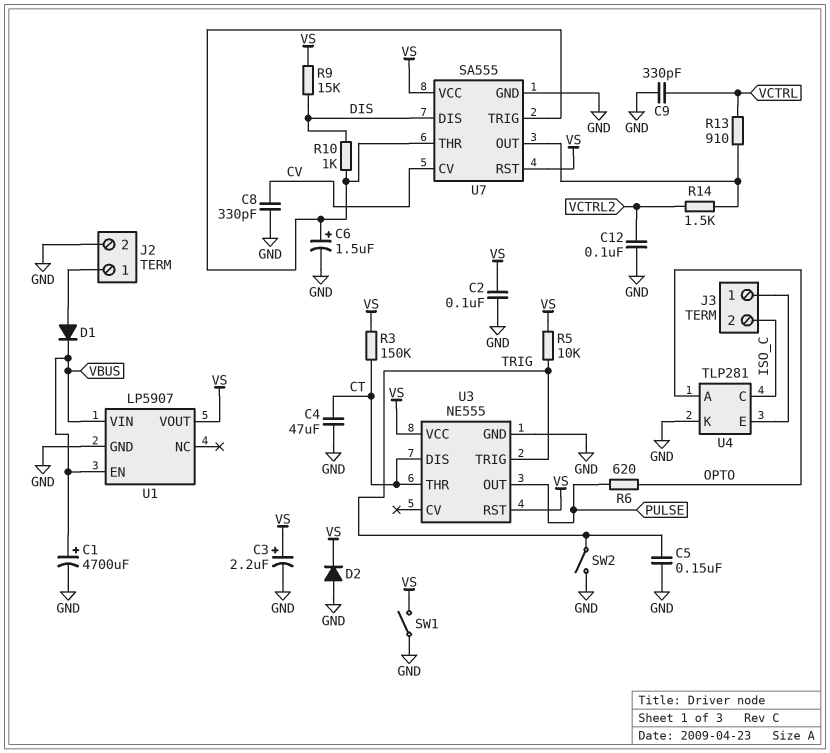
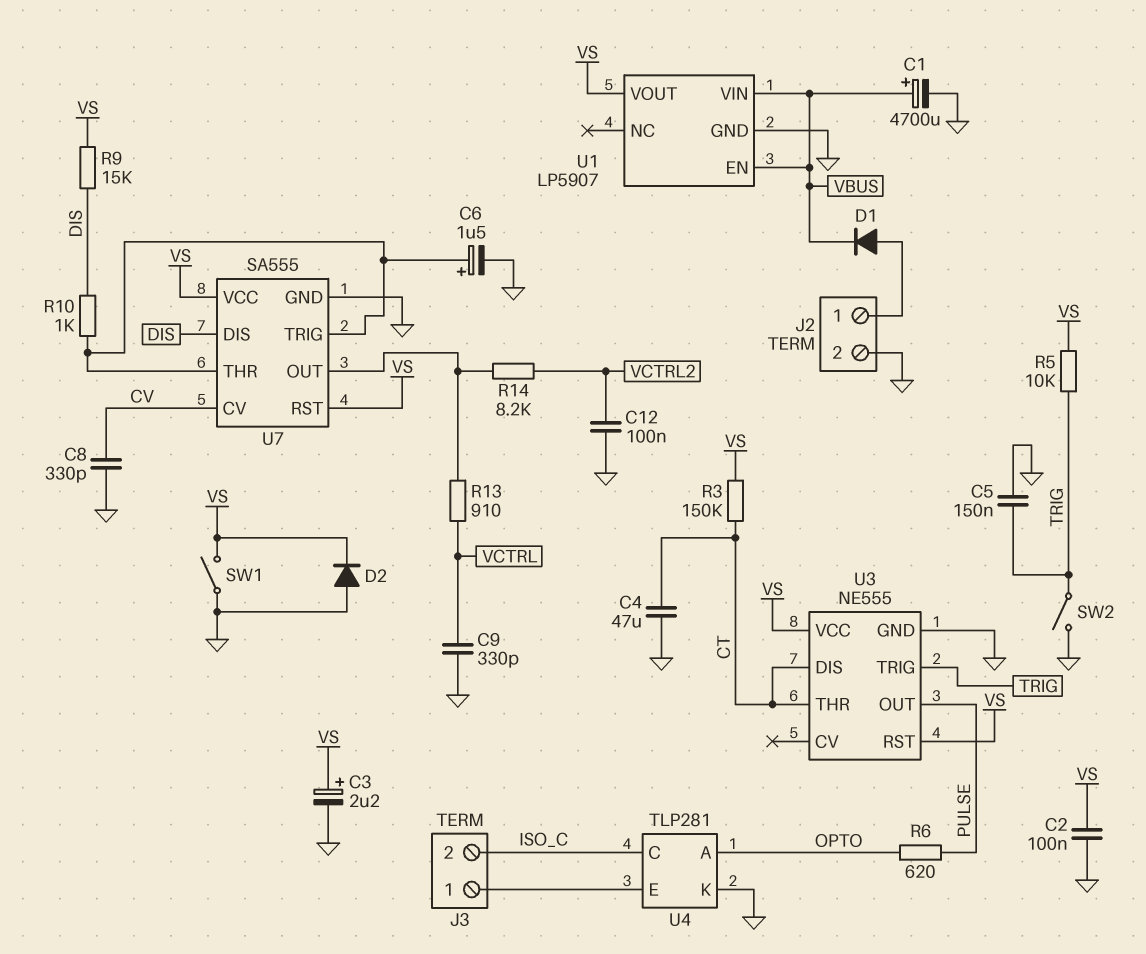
R14: 1.5k (U7/OUT, VCTRL2) -> 8.2k (U7/OUT, VCTRL2)

